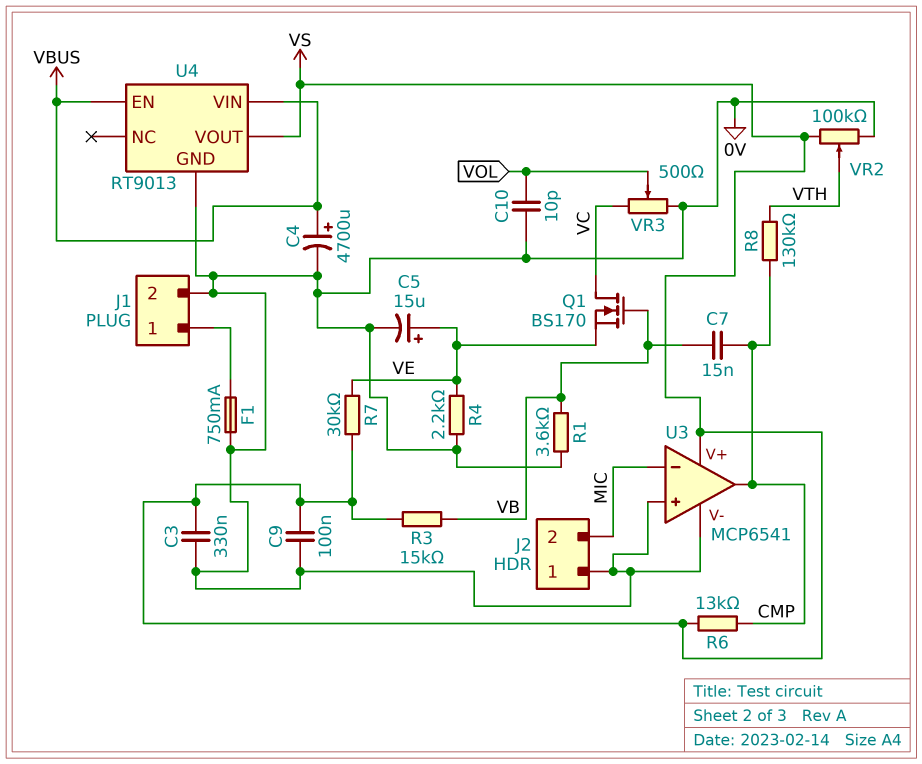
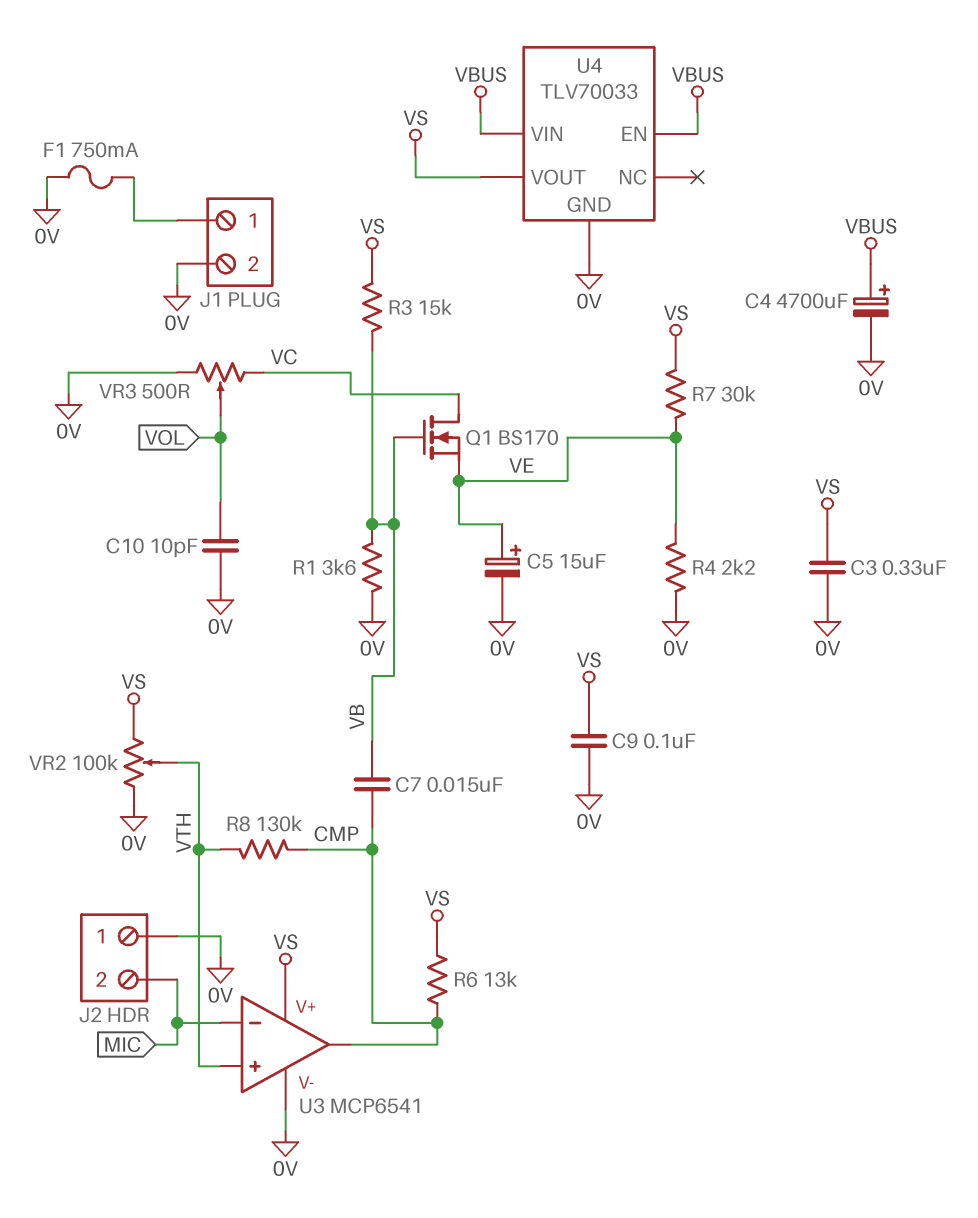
U3 pin in+: 0V -> VTH
U4: RT9013 -> TLV70033

